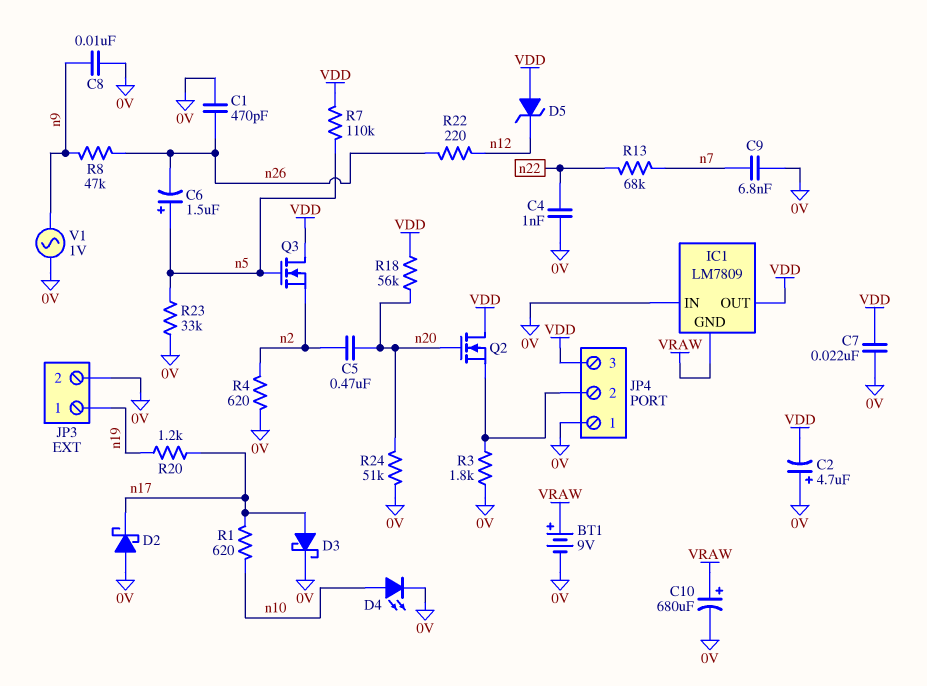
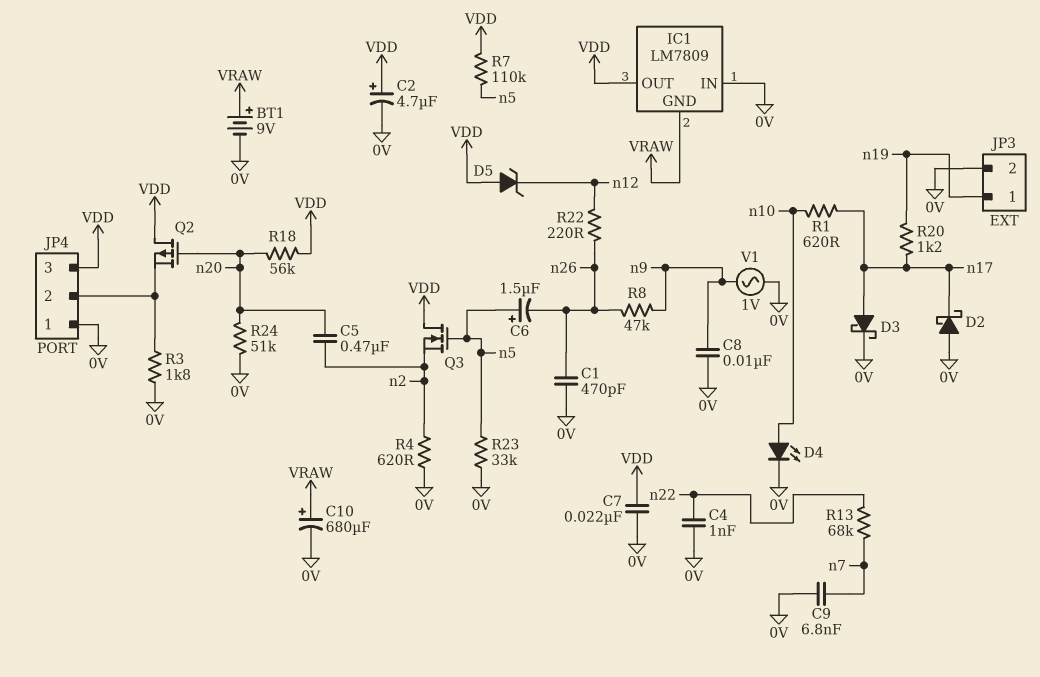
C2: 4.7uF (plus 0V, minus VDD) -> 4.7uF (plus VDD, minus 0V)
Q2: NMOS (G n20, D VDD, S JP4/2) -> PMOS (G n20, D VDD, S JP4/2)

